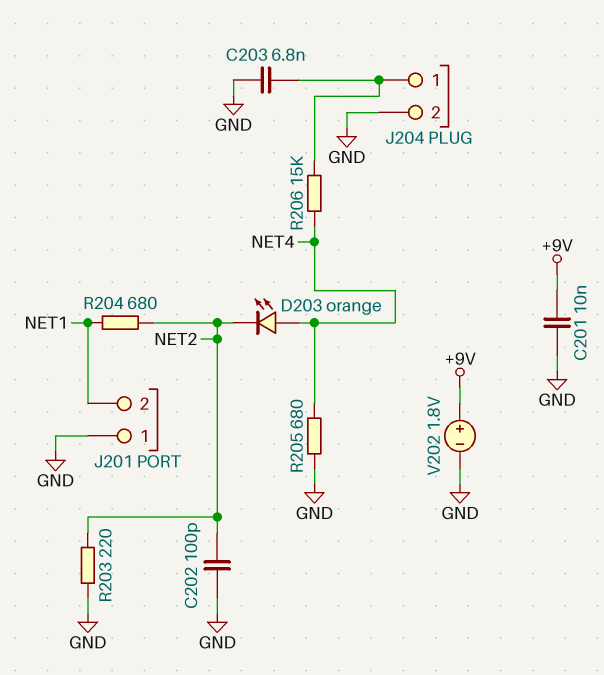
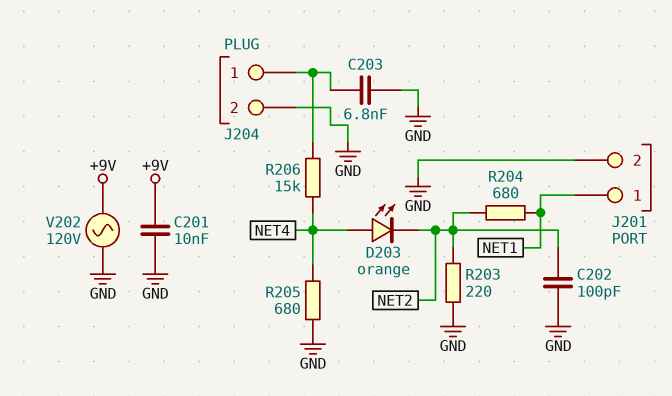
J201 pin 1: GND -> NET1
J201 pin 2: NET1 -> GND
V202: 1.8V (plus +9V, minus GND) -> AC 120V (+9V, GND)

